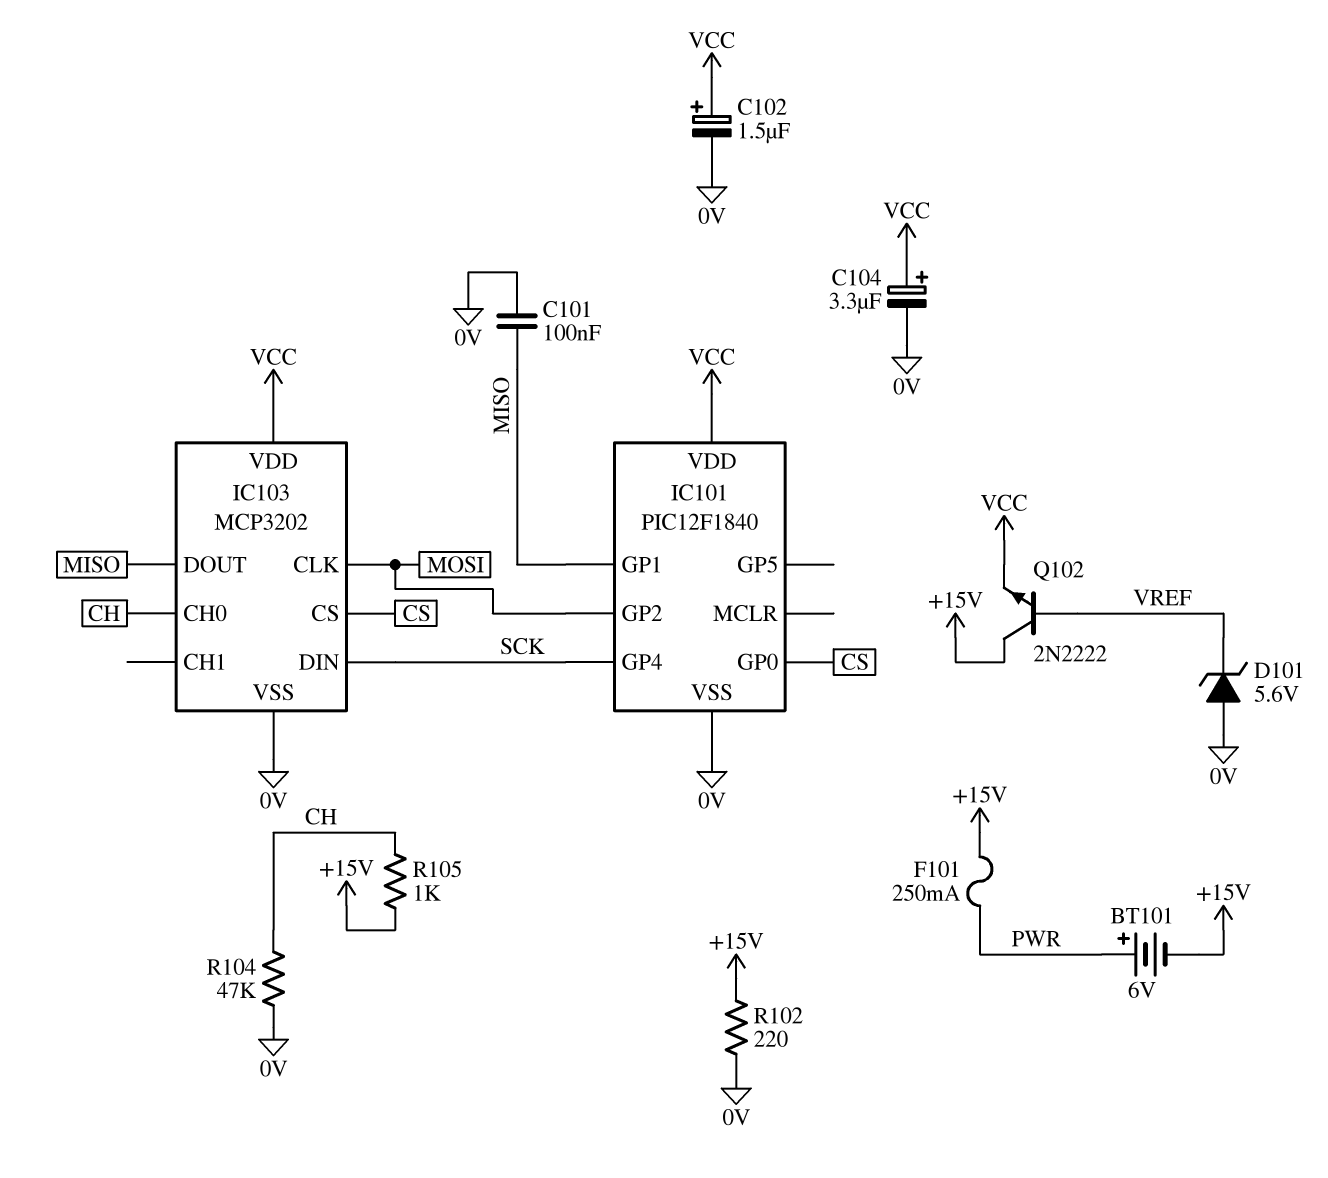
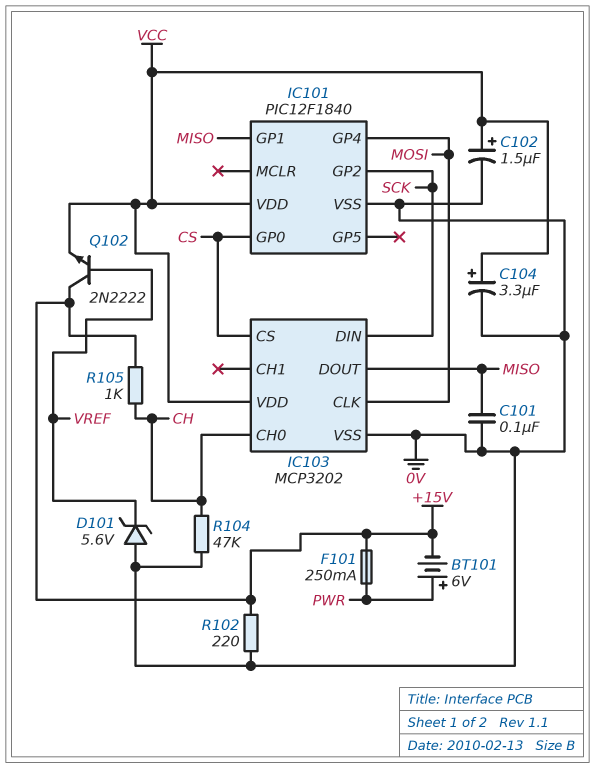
IC101 pin GP2: MOSI -> SCK
IC101 pin GP4: SCK -> MOSI

